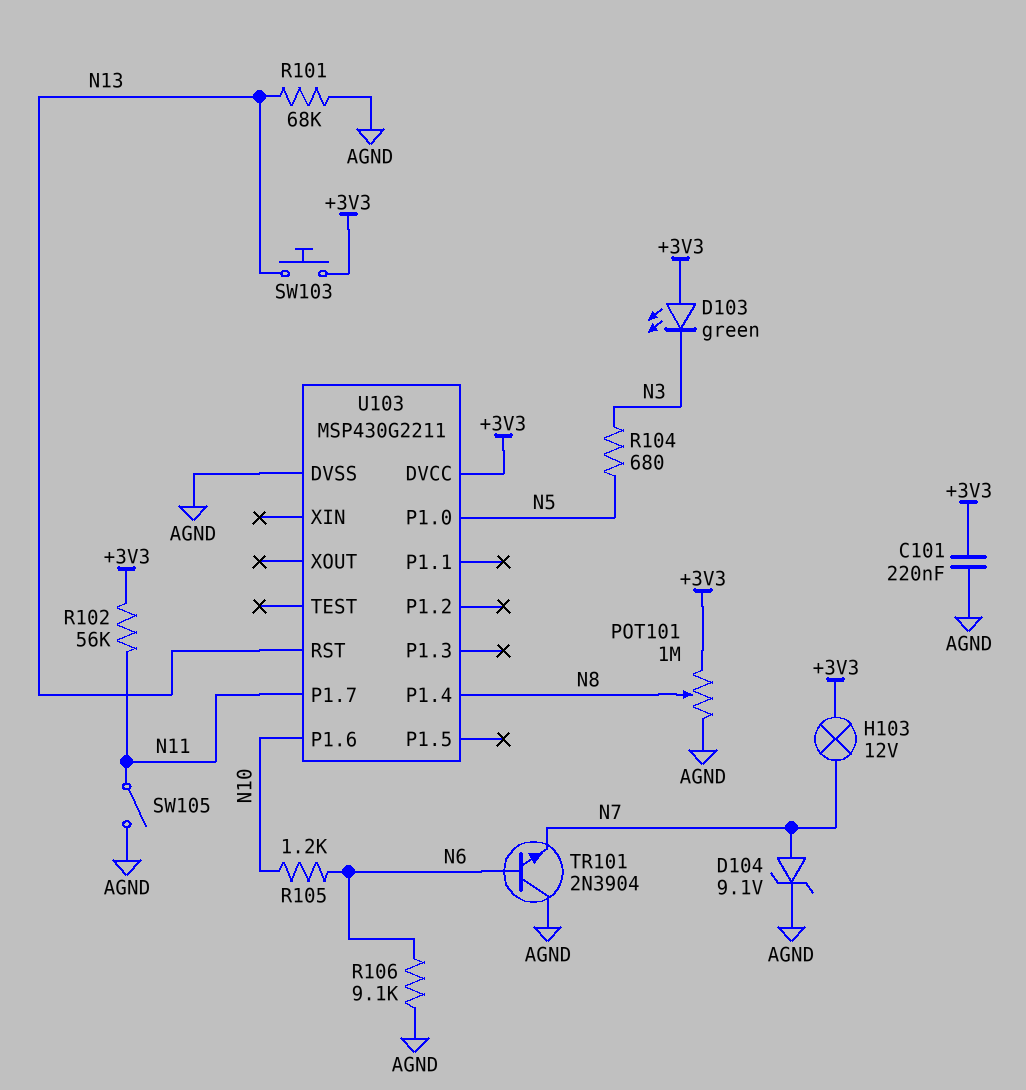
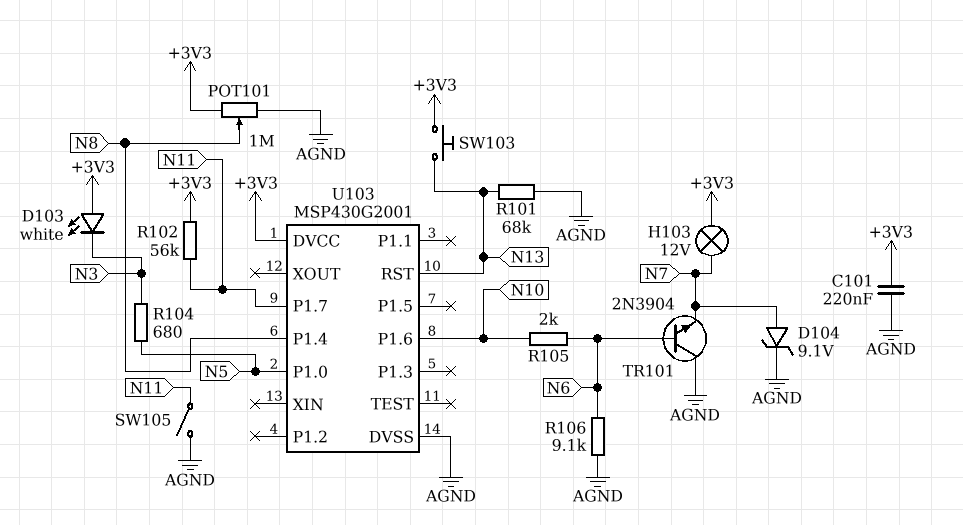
D103: LED green (A +3V3, K N3) -> LED white (A +3V3, K N3)
R105: 1.2k (N6, N10) -> 2k (N6, N10)
U103: MSP430G2211 -> MSP430G2001

